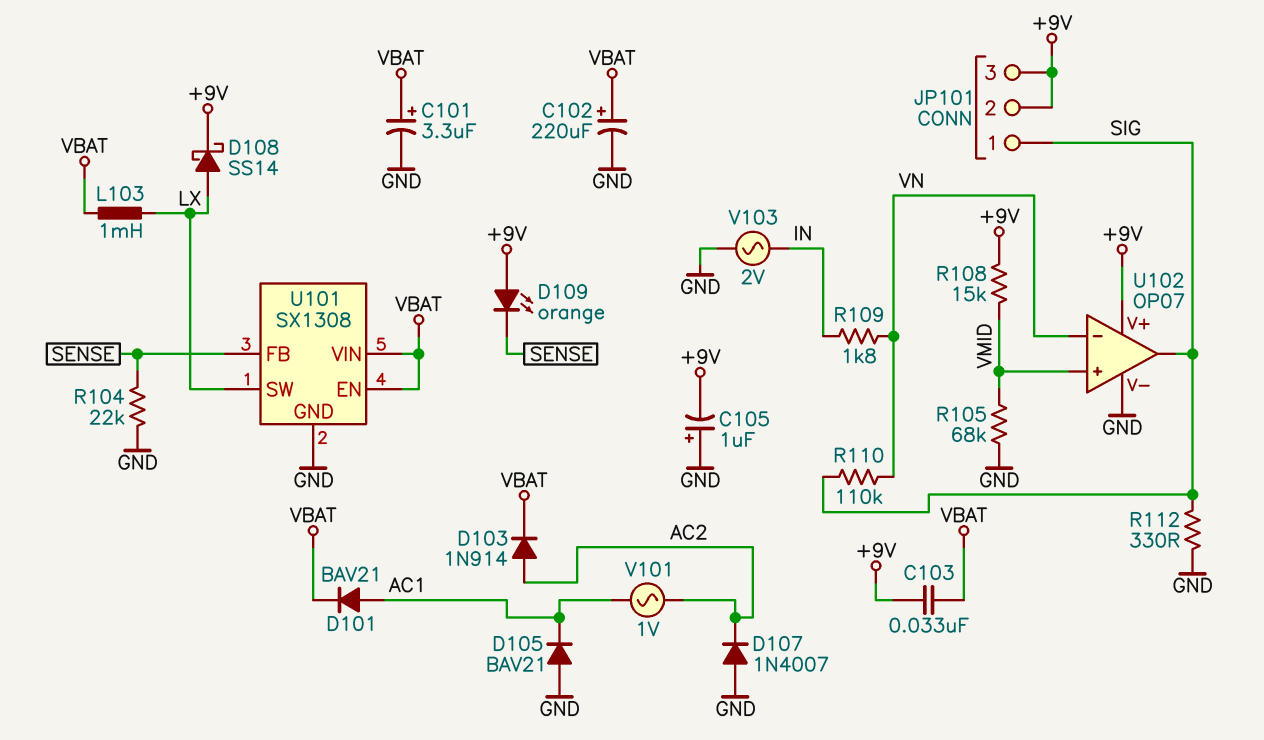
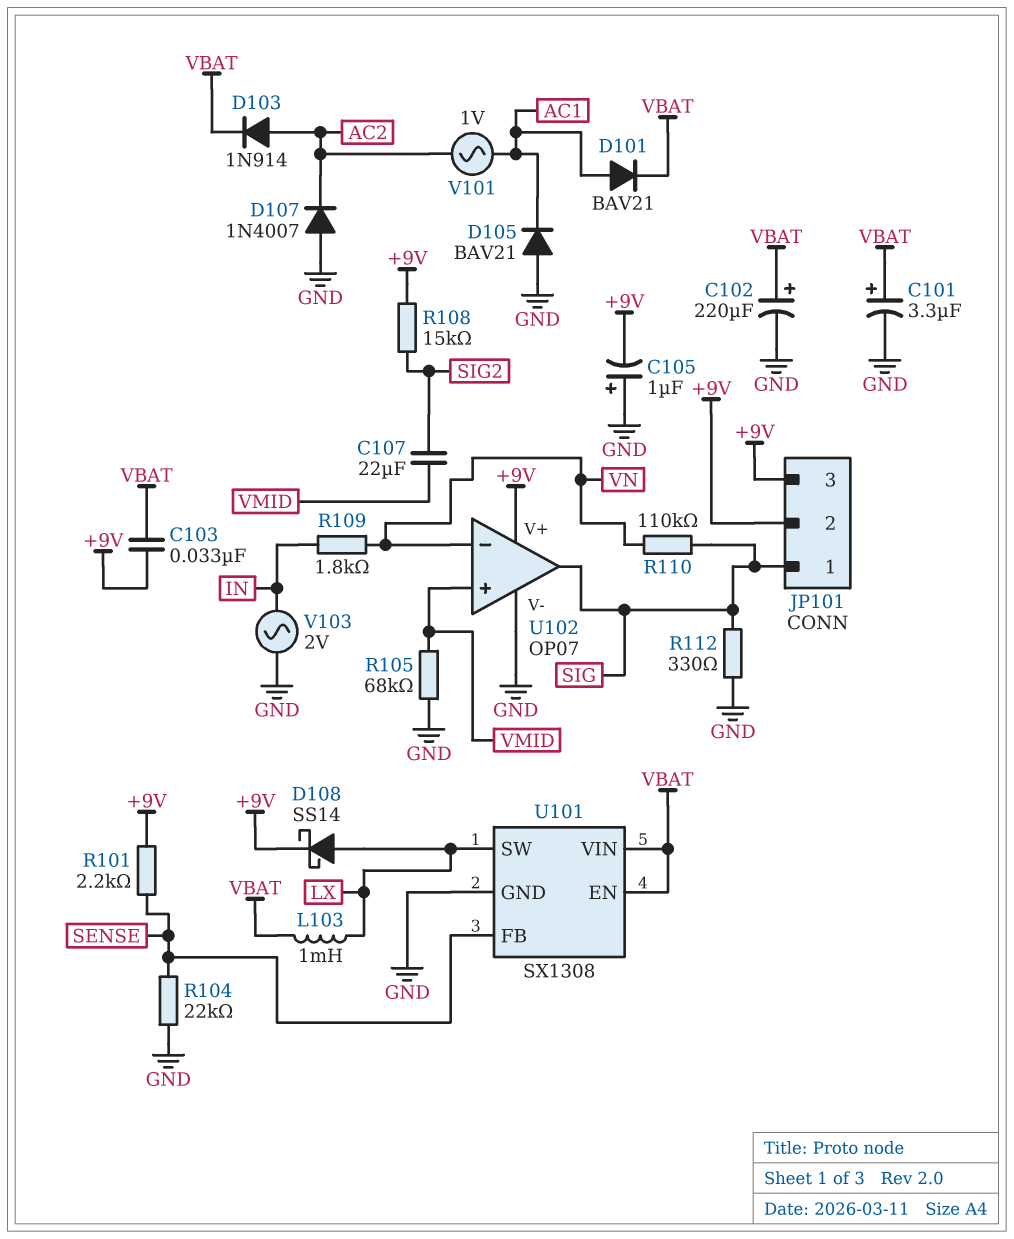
C107: none -> 22uF (SIG2, VMID)
D109: LED orange (A +9V, K SENSE) -> none
R101: none -> 2.2k (+9V, SENSE)
R108: 15k (+9V, VMID) -> 15k (+9V, SIG2)

